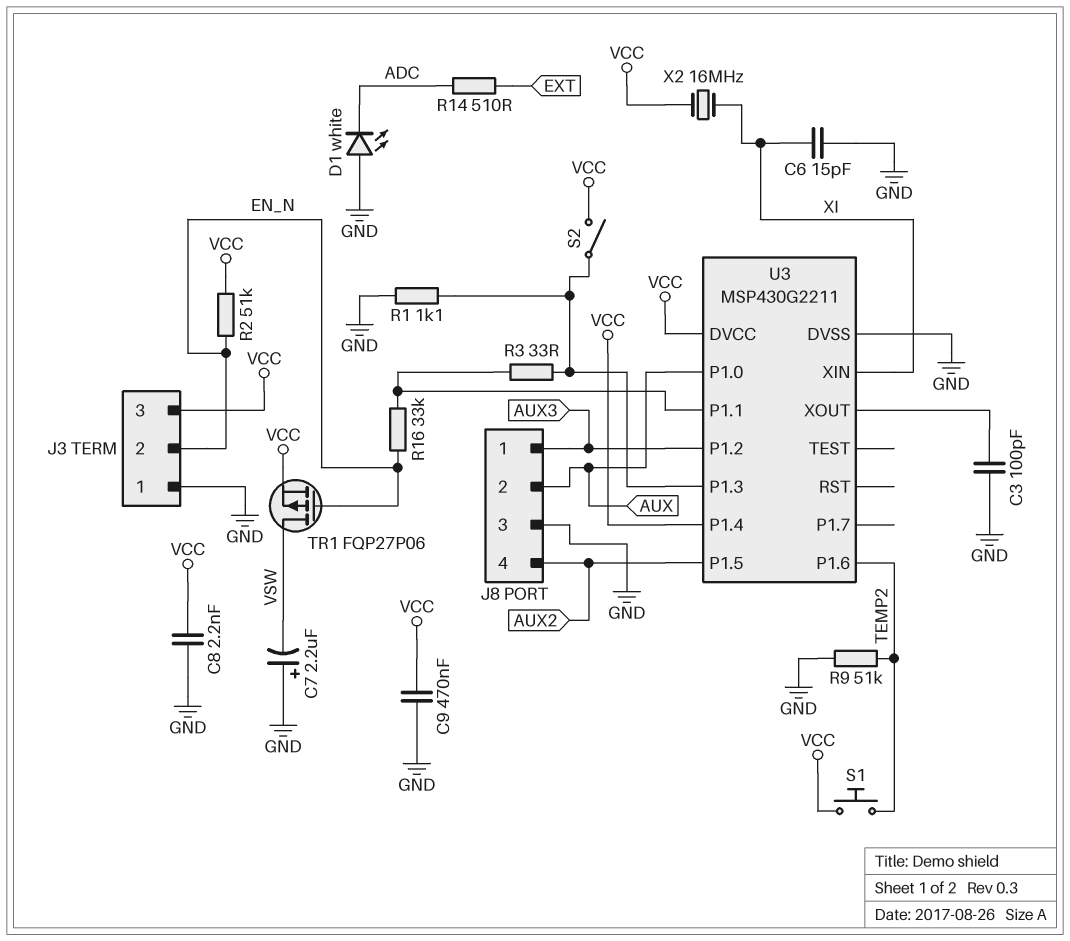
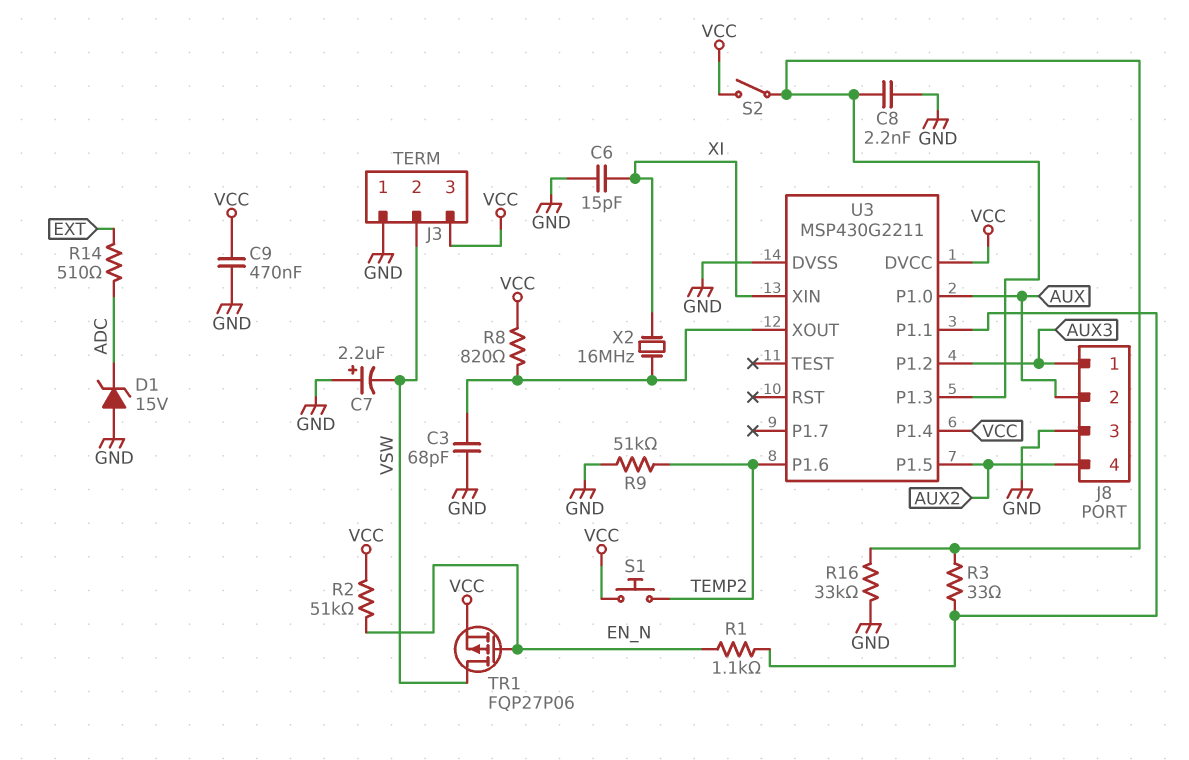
C3: 100pF (GND, U3/XOUT) -> 68pF (GND, U3/XOUT)
C8: 2.2nF (GND, VCC) -> 2.2nF (GND, U3/P1.3)
D1: LED white (A GND, K ADC) -> zener 15V (A GND, K ADC)
J3 pin 2: EN_N -> VSW
R1: 1.1k (GND, U3/P1.3) -> 1.1k (EN_N, U3/P1.1)
R8: none -> 820 (U3/XOUT, VCC)
R16: 33k (EN_N, U3/P1.1) -> 33k (GND, U3/P1.3)
X2: 16MHz (VCC, XI) -> 16MHz (U3/XOUT, XI)

